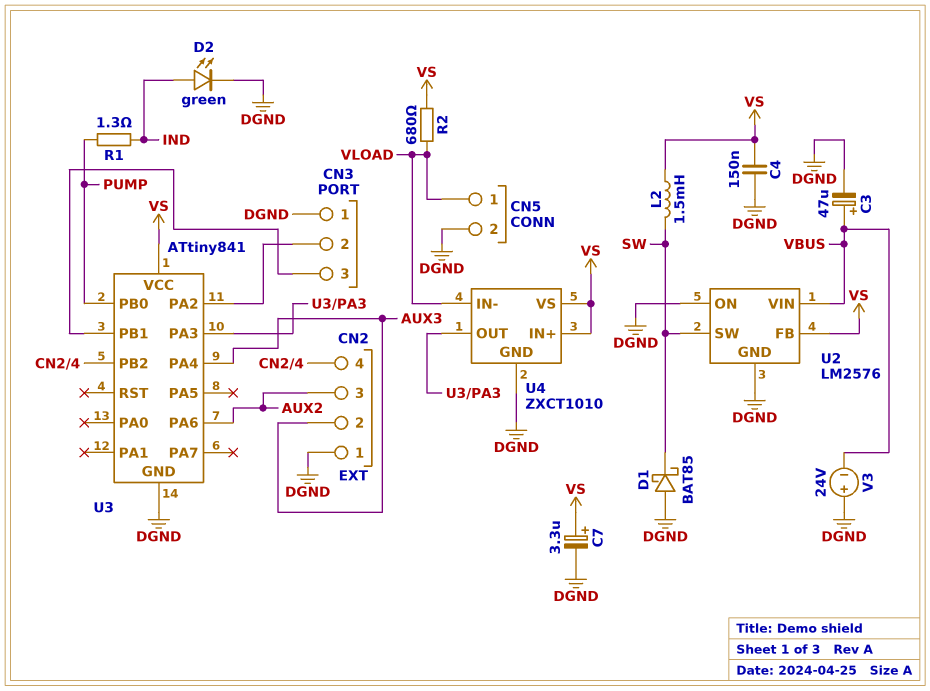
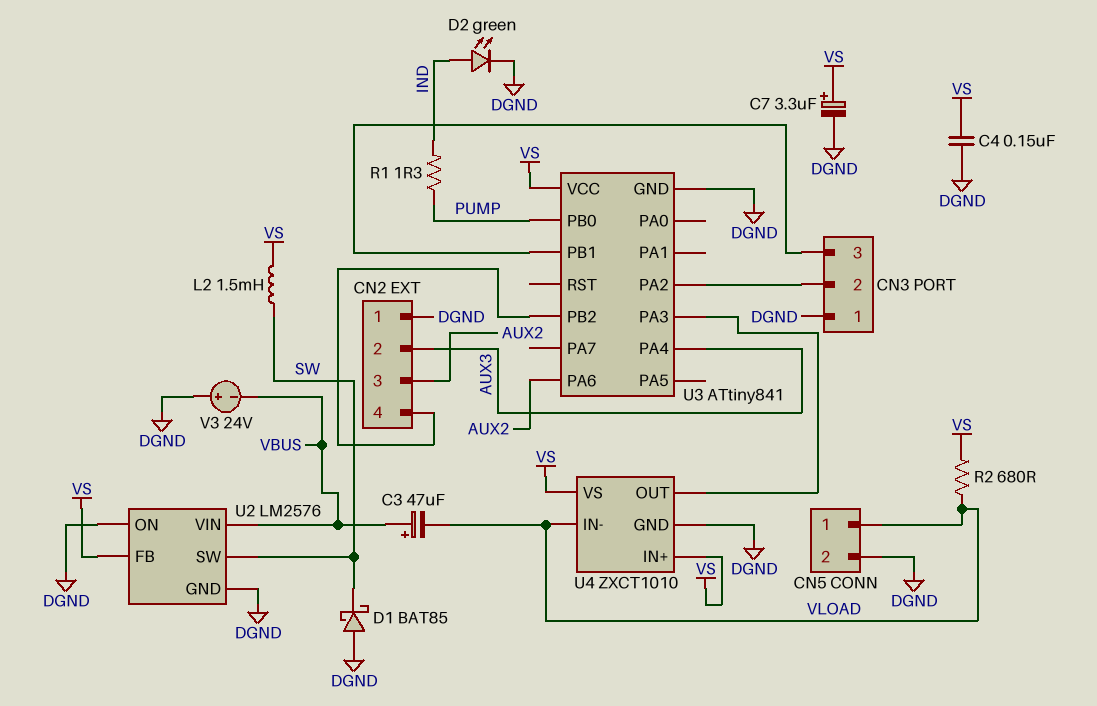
C3: 47uF (plus VBUS, minus DGND) -> 47uF (plus VBUS, minus VLOAD)

